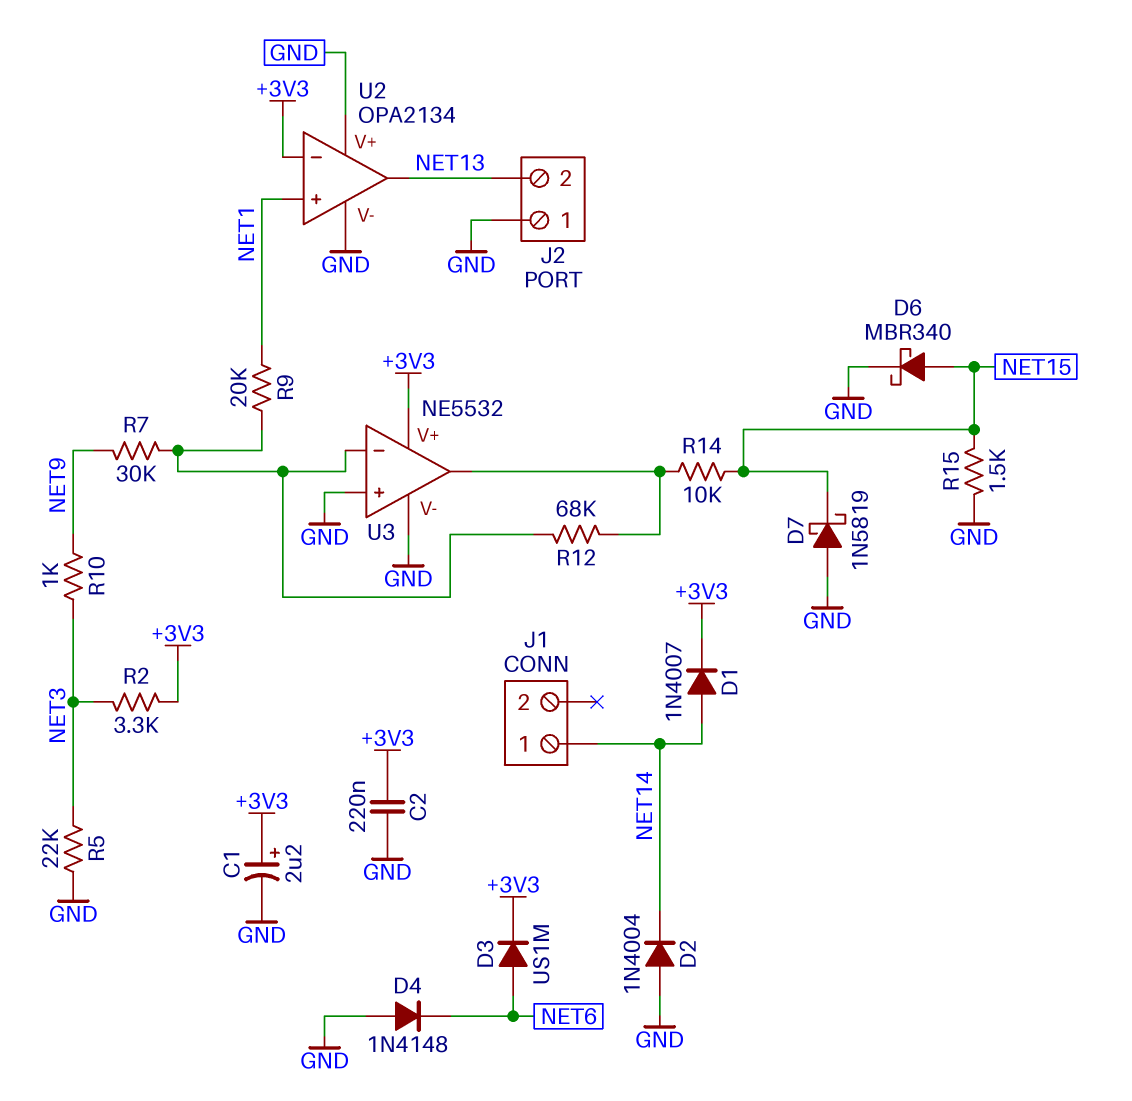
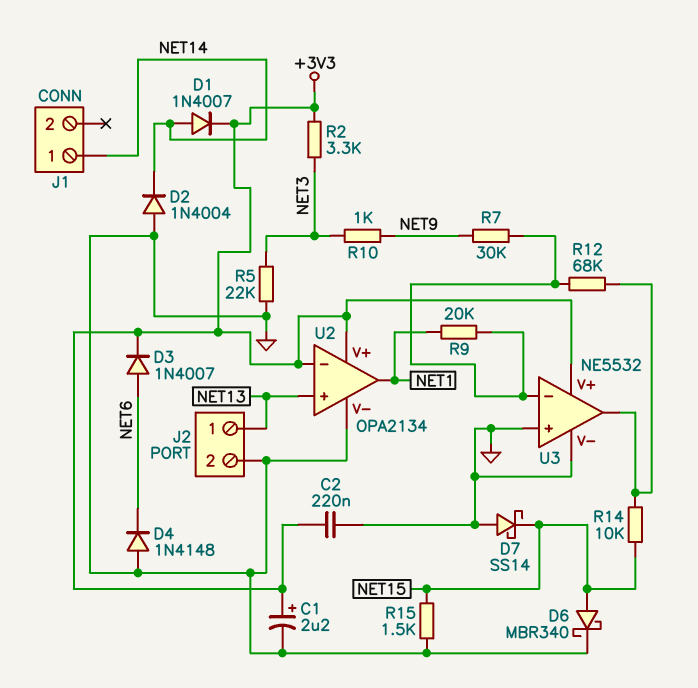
D3: diode US1M (A NET6, K +3V3) -> diode 1N4007 (A NET6, K +3V3)
D7: schottky 1N5819 (A GND, K NET15) -> schottky SS14 (A GND, K NET15)
J2 pin 1: GND -> NET13
J2 pin 2: NET13 -> GND
U2 pin V+: GND -> +3V3
U2 pin in+: NET1 -> NET13
U2 pin out: NET13 -> NET1

